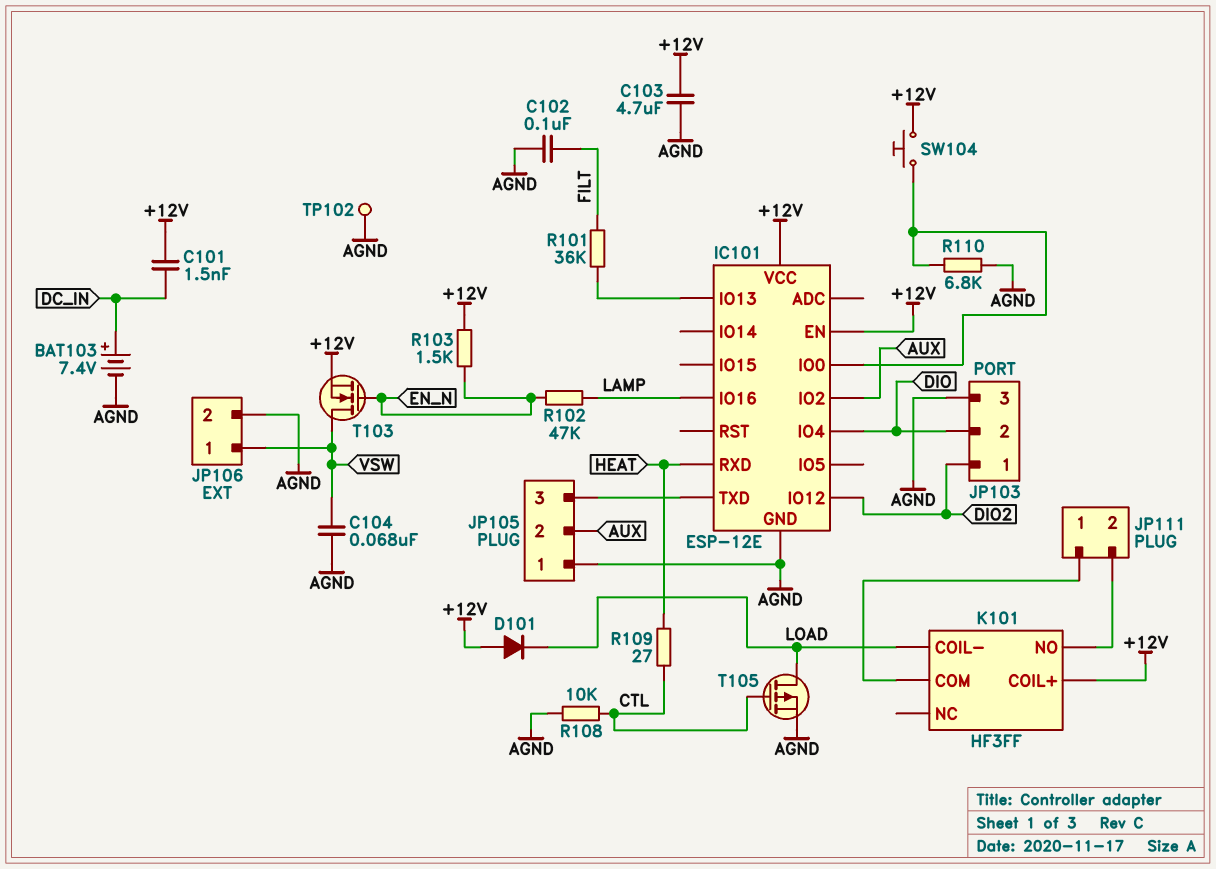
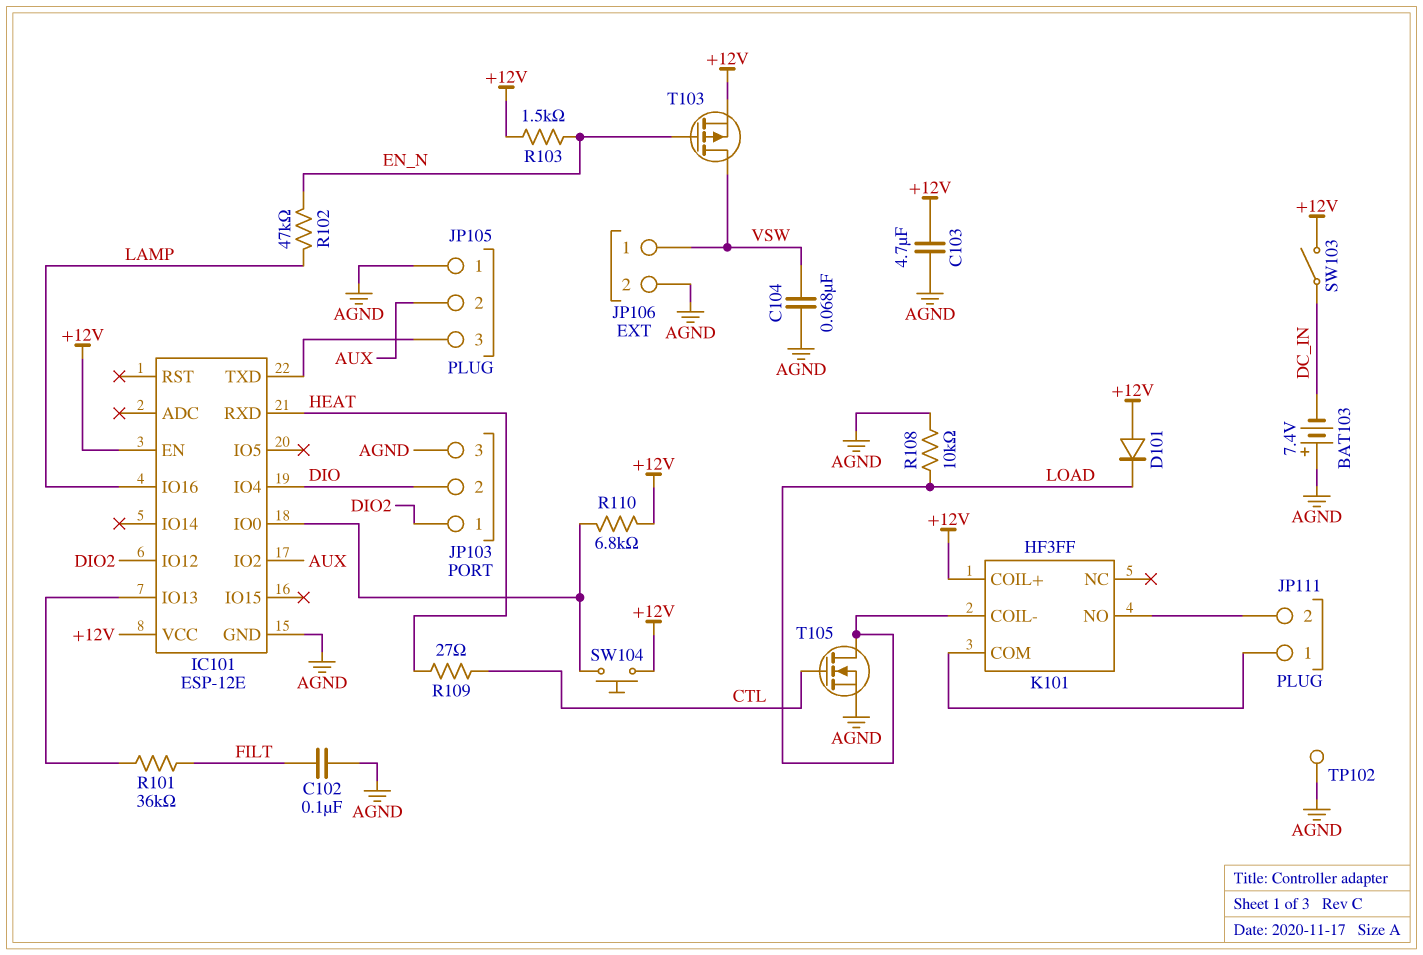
BAT103: 7.4V (plus DC_IN, minus AGND) -> 7.4V (plus AGND, minus DC_IN)
C101: 1.5nF (+12V, DC_IN) -> none
R108: 10k (AGND, CTL) -> 10k (AGND, LOAD)
R110: 6.8k (AGND, IC101/IO0) -> 6.8k (+12V, IC101/IO0)
SW103: none -> switch (+12V, DC_IN)
T103: NMOS (G EN_N, D VSW, S +12V) -> PMOS (G EN_N, D VSW, S +12V)
T105: PMOS (G CTL, D LOAD, S AGND) -> NMOS (G CTL, D LOAD, S AGND)

